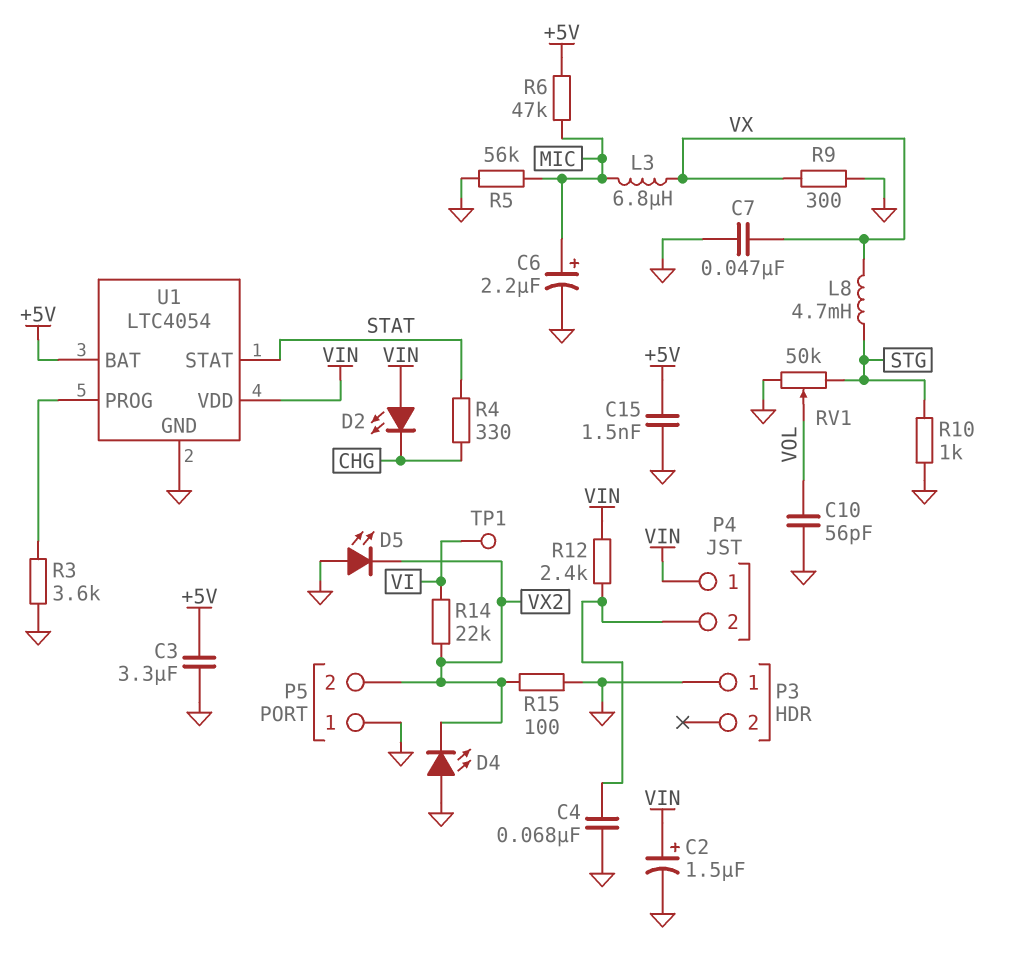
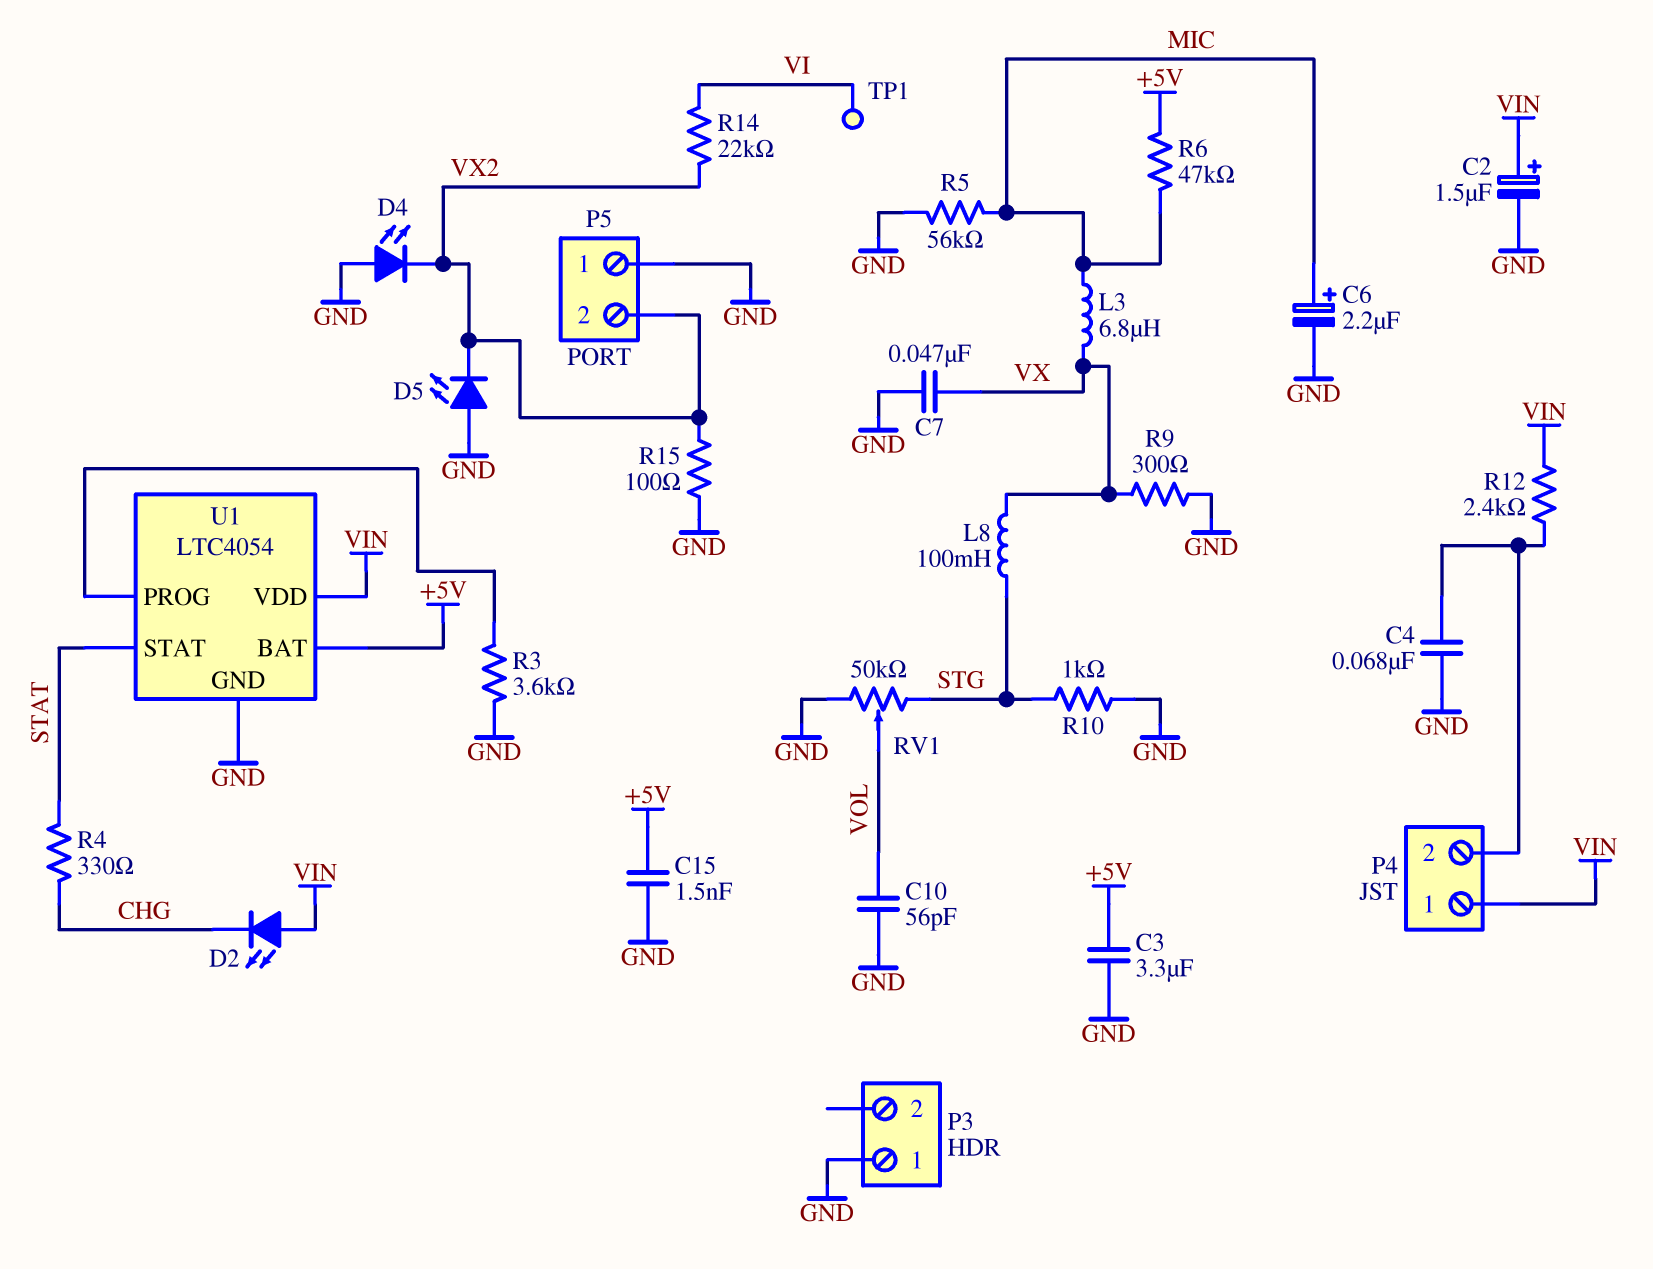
L8: 4.7mH (STG, VX) -> 100mH (STG, VX)

